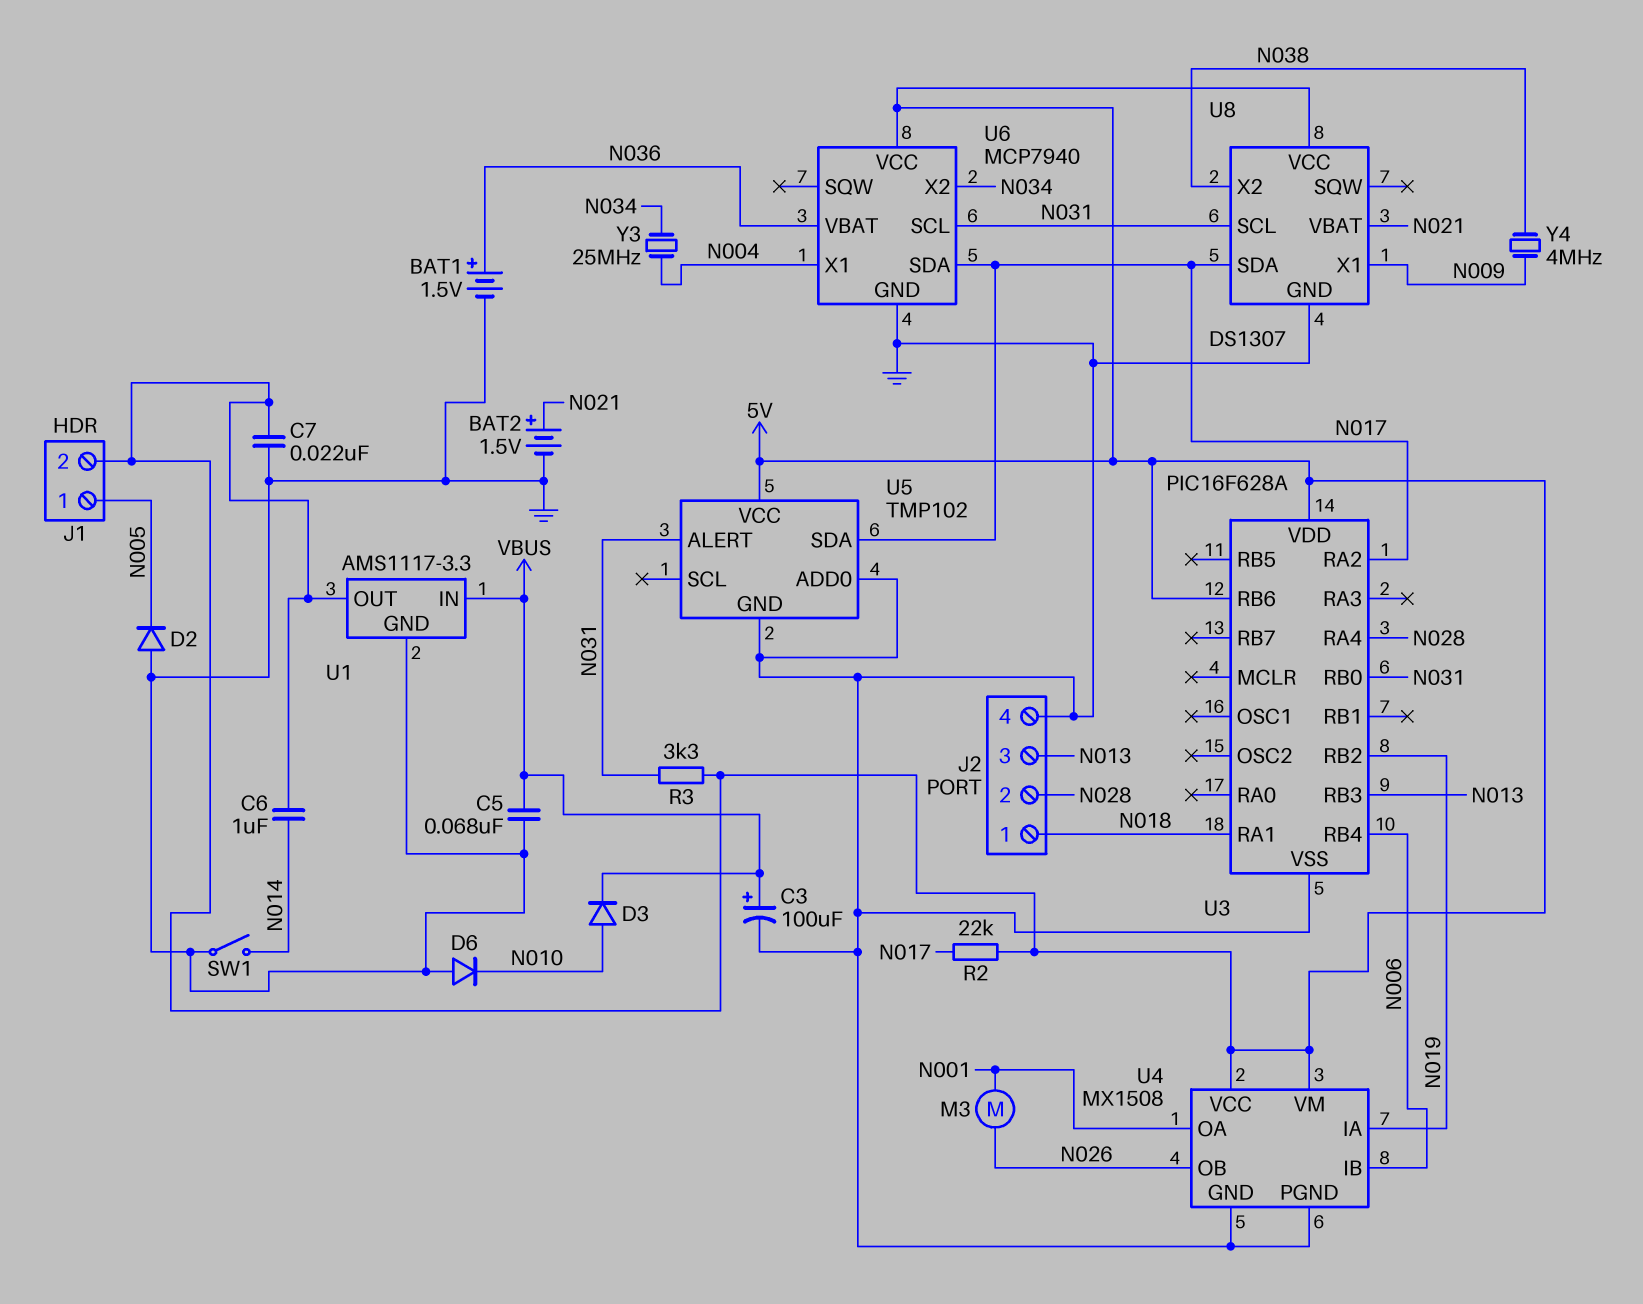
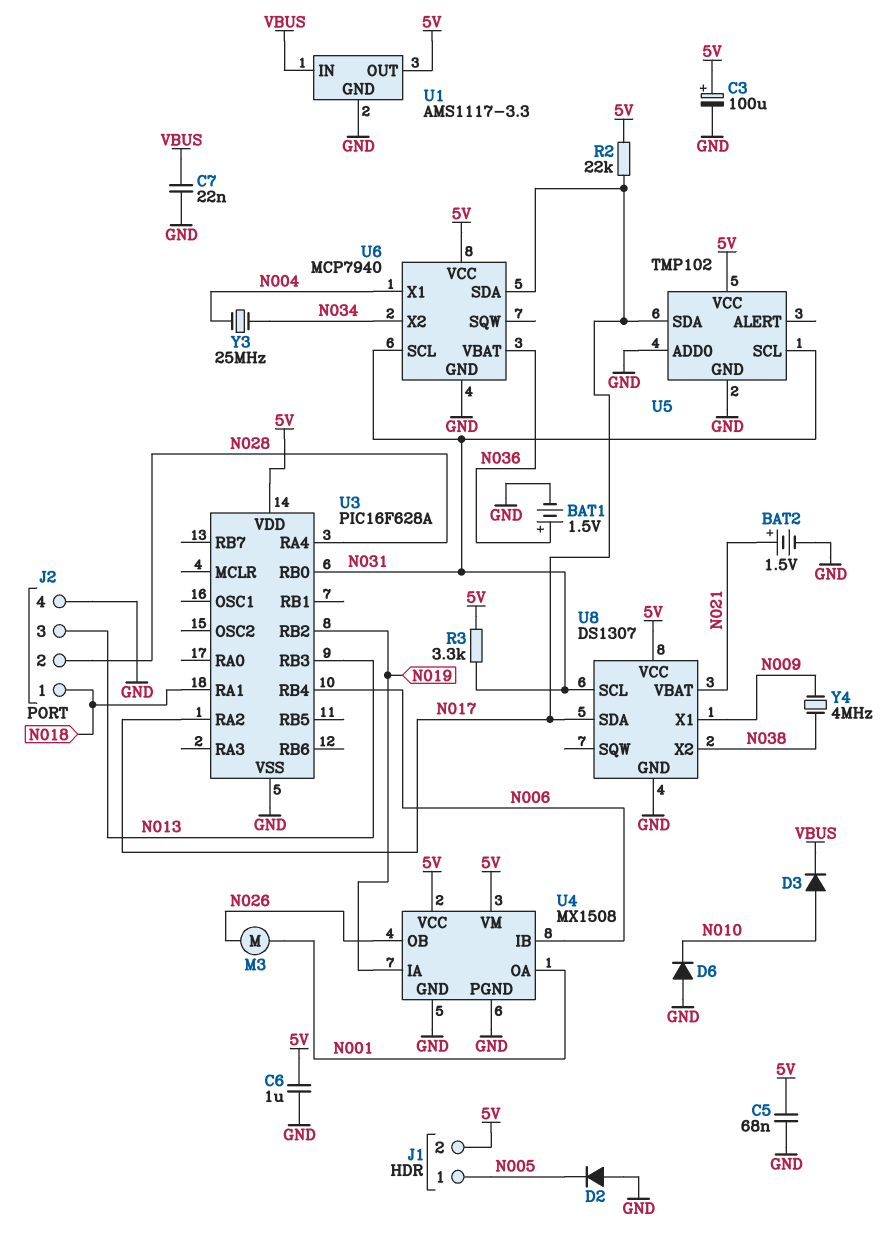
C3: 100uF (plus VBUS, minus GND) -> 100uF (plus 5V, minus GND)
C5: 68nF (GND, VBUS) -> 68nF (5V, GND)
C6: 1uF (5V, N014) -> 1uF (5V, GND)
C7: 22nF (5V, GND) -> 22nF (GND, VBUS)
SW1: switch (GND, N014) -> none
U3 pin RB6: 5V -> none
U5 pin ALERT: N031 -> none
U5 pin SCL: none -> N031

